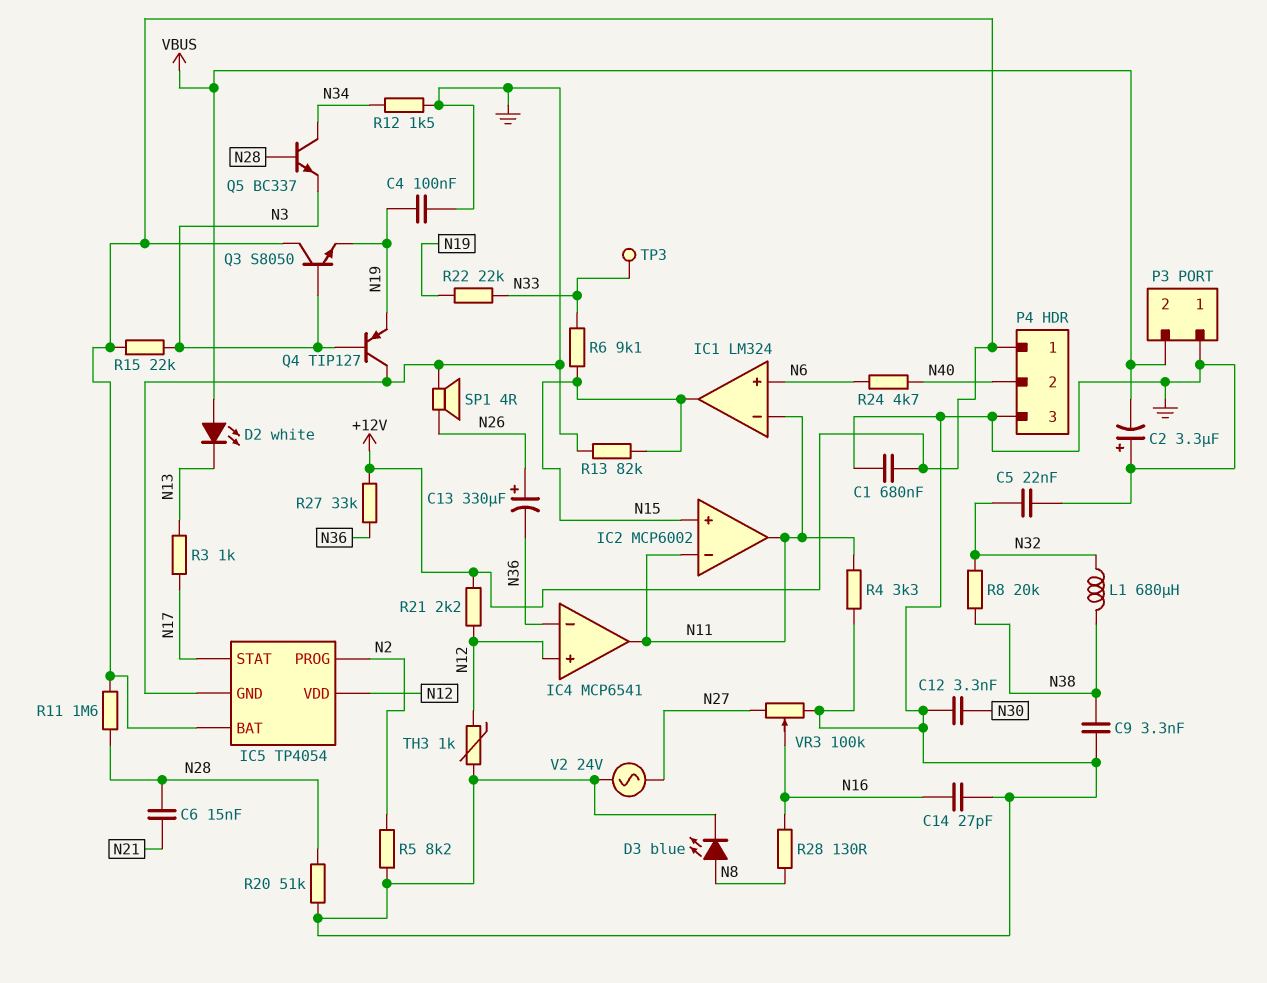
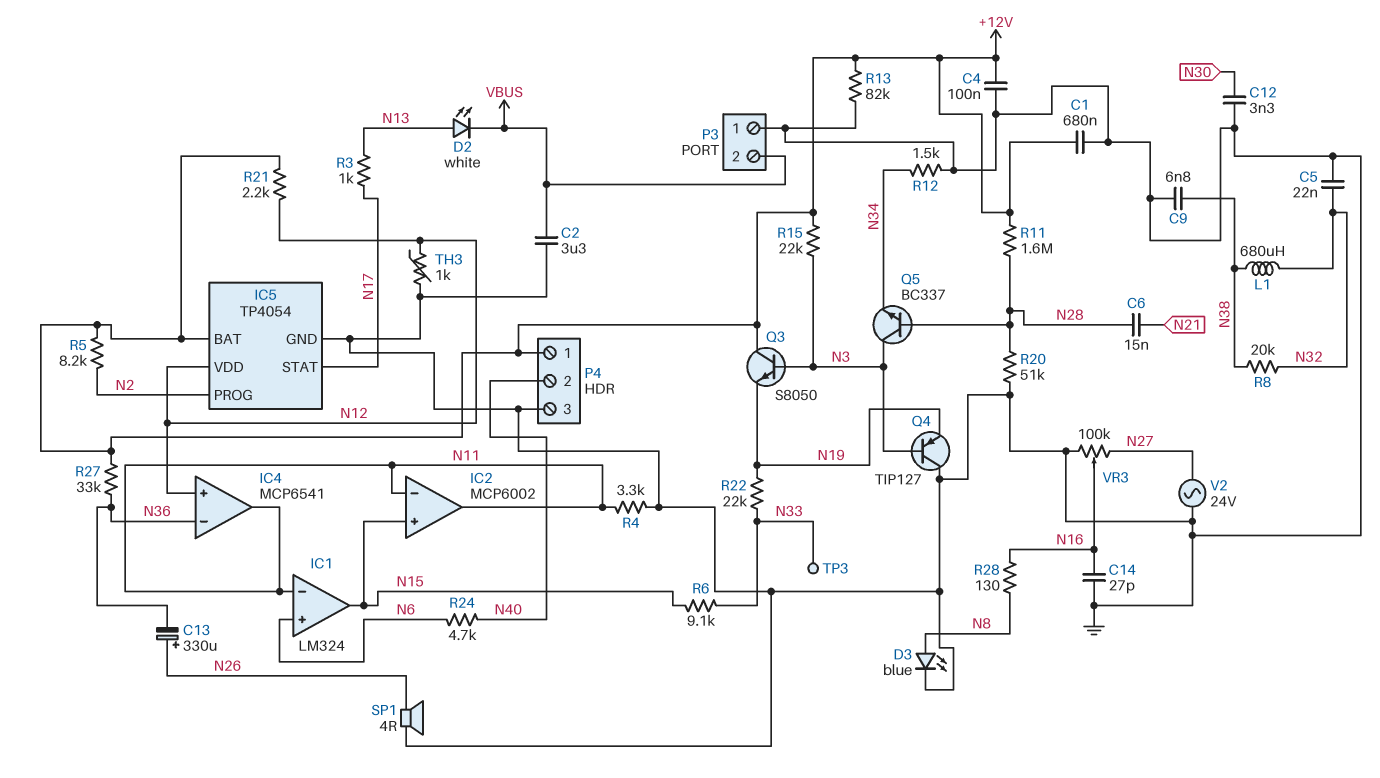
C2: 3.3uF (plus GND, minus VBUS) -> 3.3uF (GND, VBUS)
C4: 100nF (GND, N19) -> 100nF (+12V, GND)
C9: 3.3nF (GND, N38) -> 6.8nF (GND, N38)
D2: LED white (A VBUS, K N13) -> LED white (A N13, K VBUS)
Q5: NPN BC337 (B N28, C N34, E N3) -> NPN BC337 (B N28, C N3, E N34)
R5: 8.2k (GND, N2) -> 8.2k (+12V, N2)
R13: 82k (GND, N15) -> 82k (+12V, GND)

